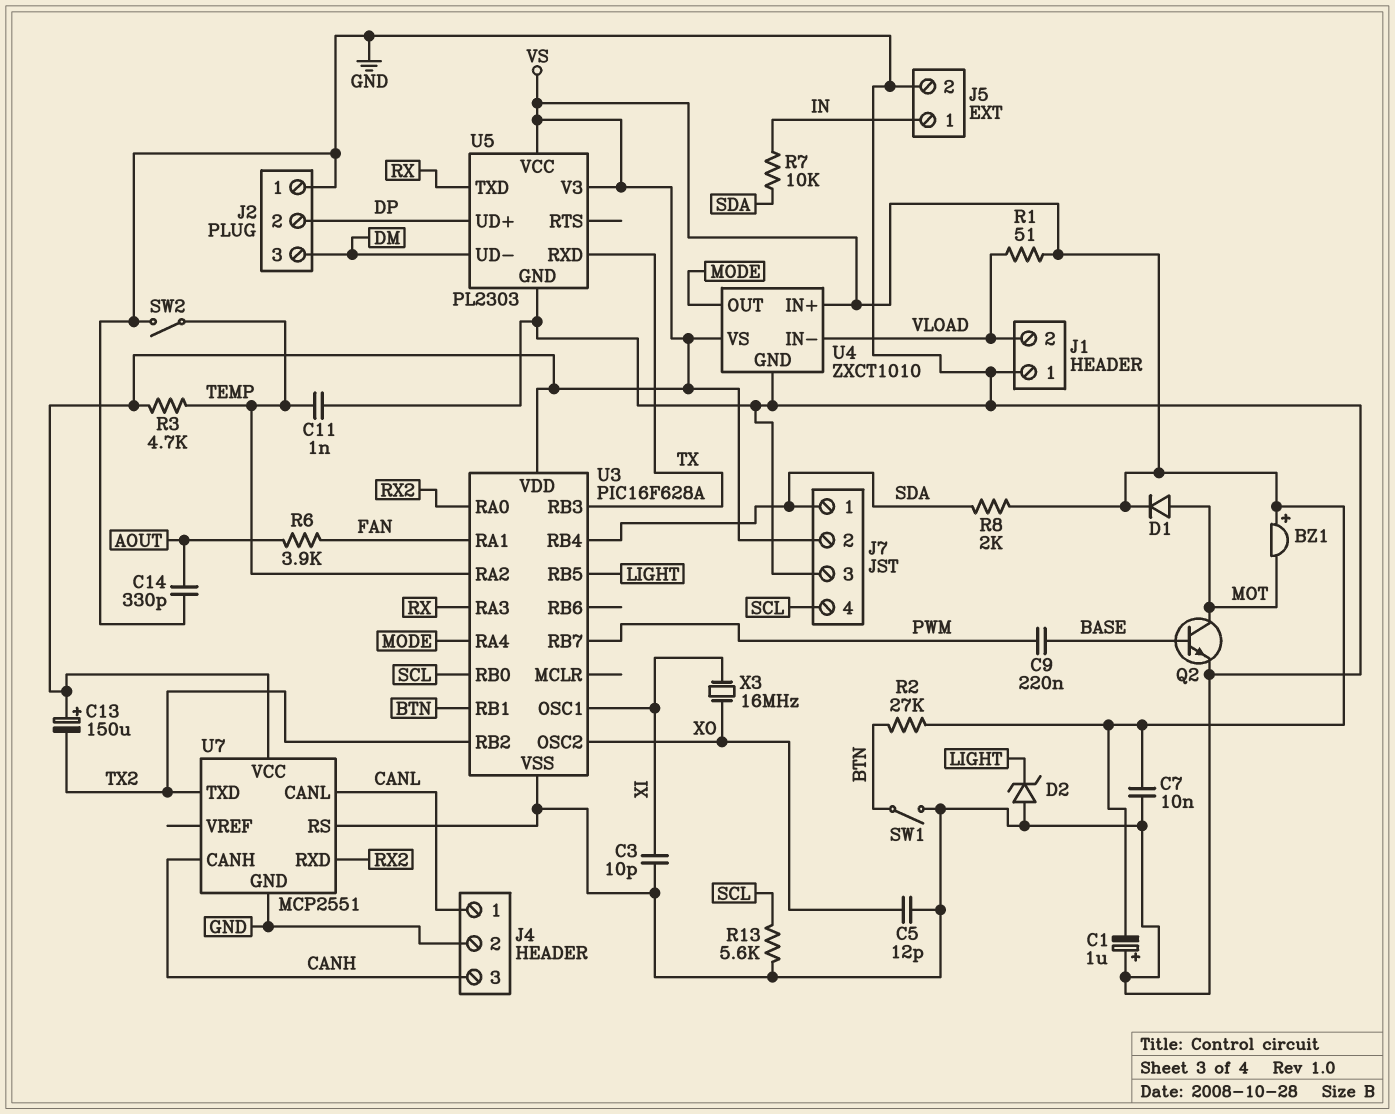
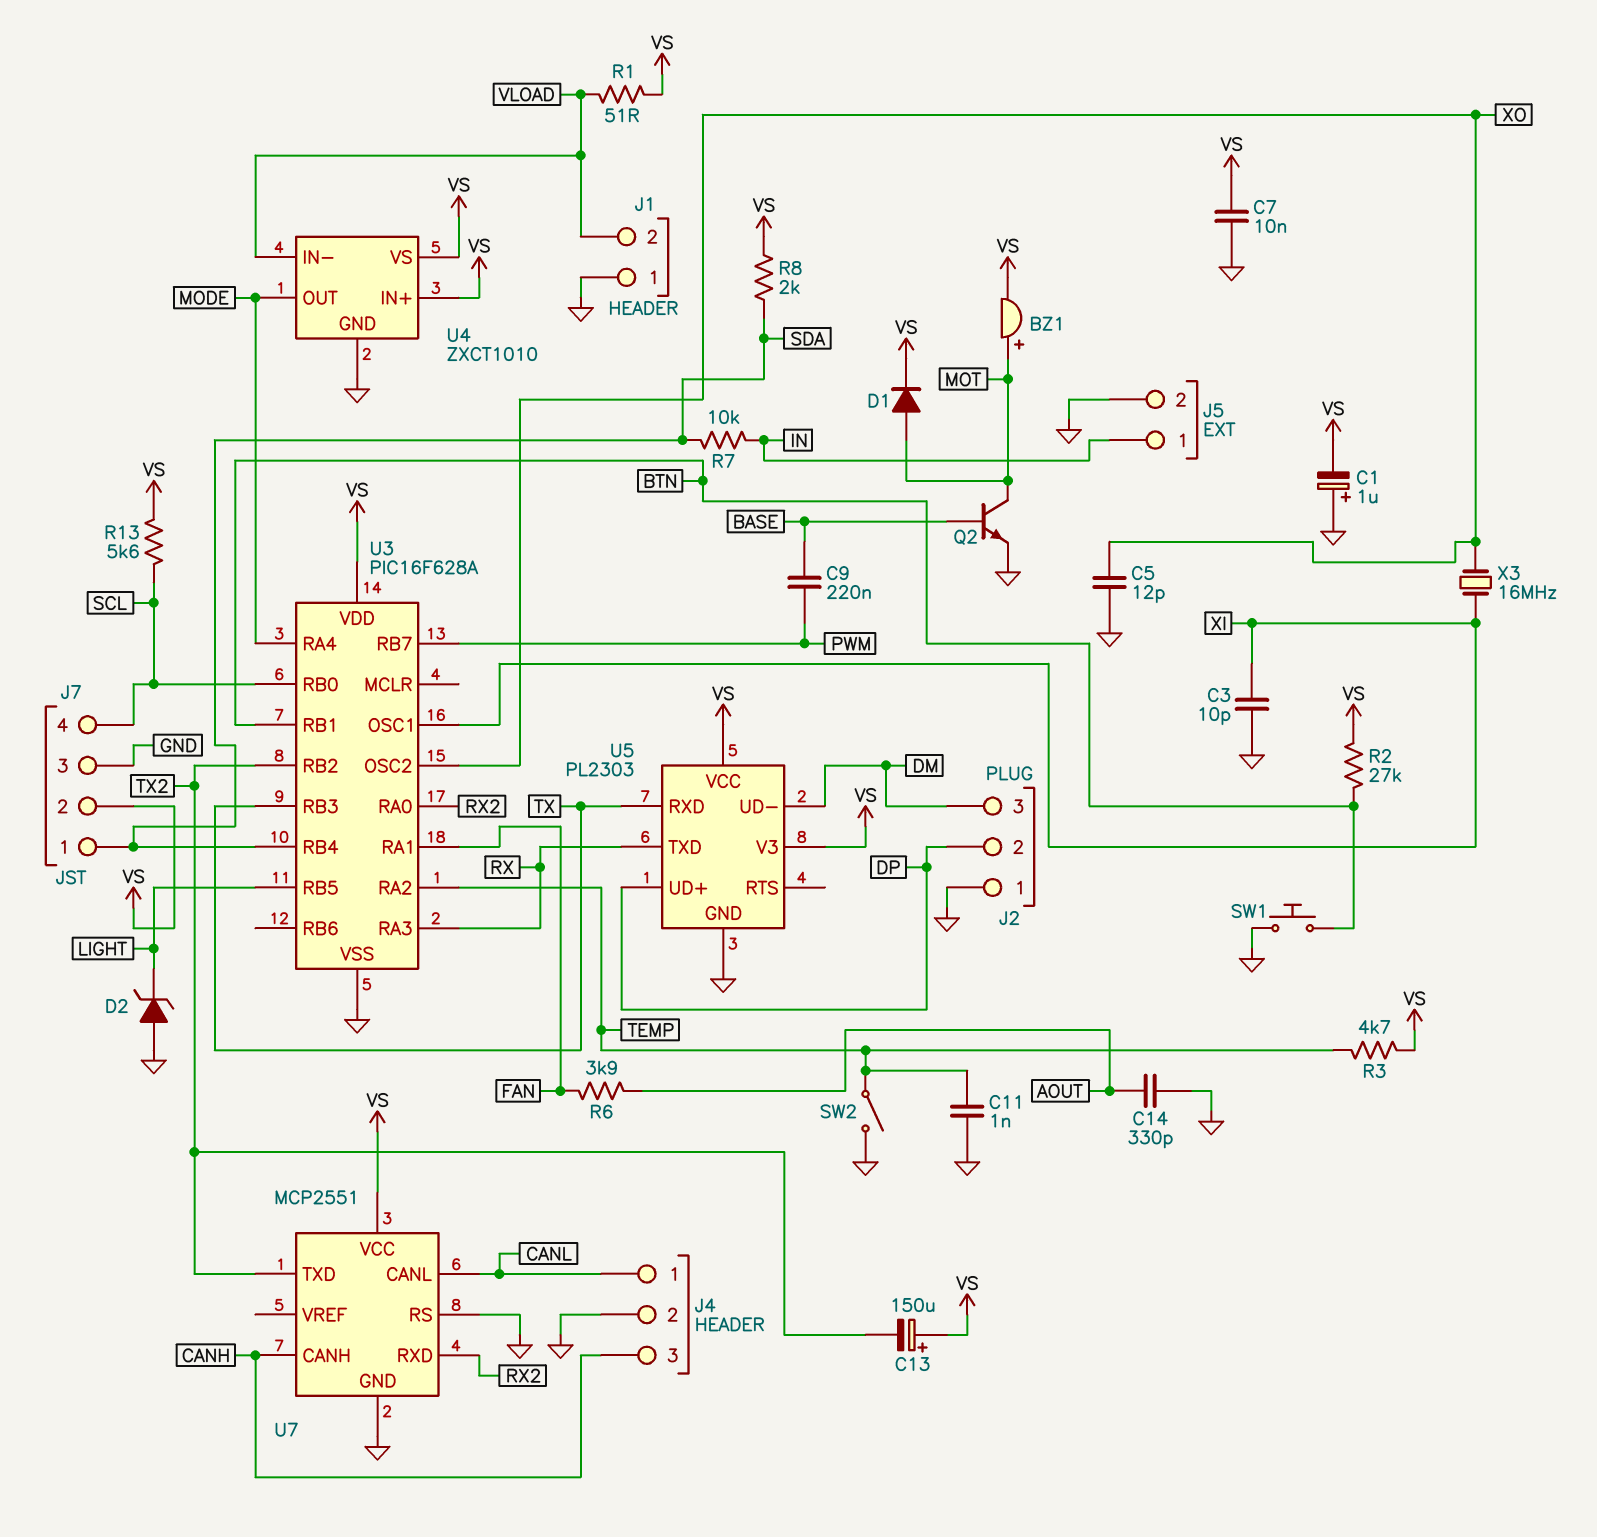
BZ1: buzzer (plus VS, minus MOT) -> buzzer (plus MOT, minus VS)
R13: 5.6k (GND, SCL) -> 5.6k (SCL, VS)
SW1: switch (BTN, GND) -> button (BTN, GND)

